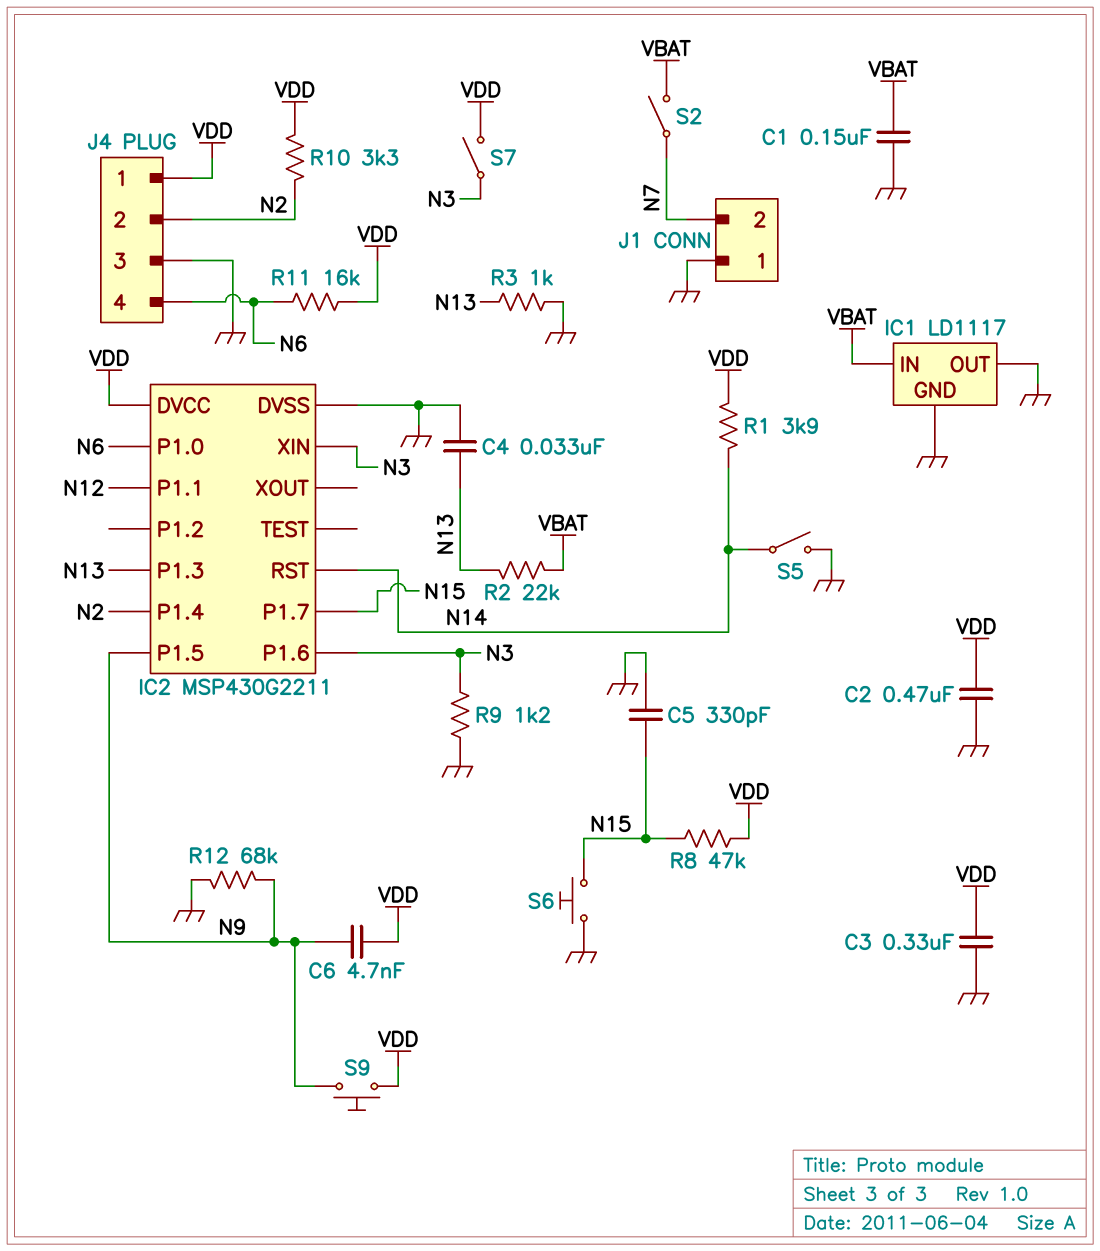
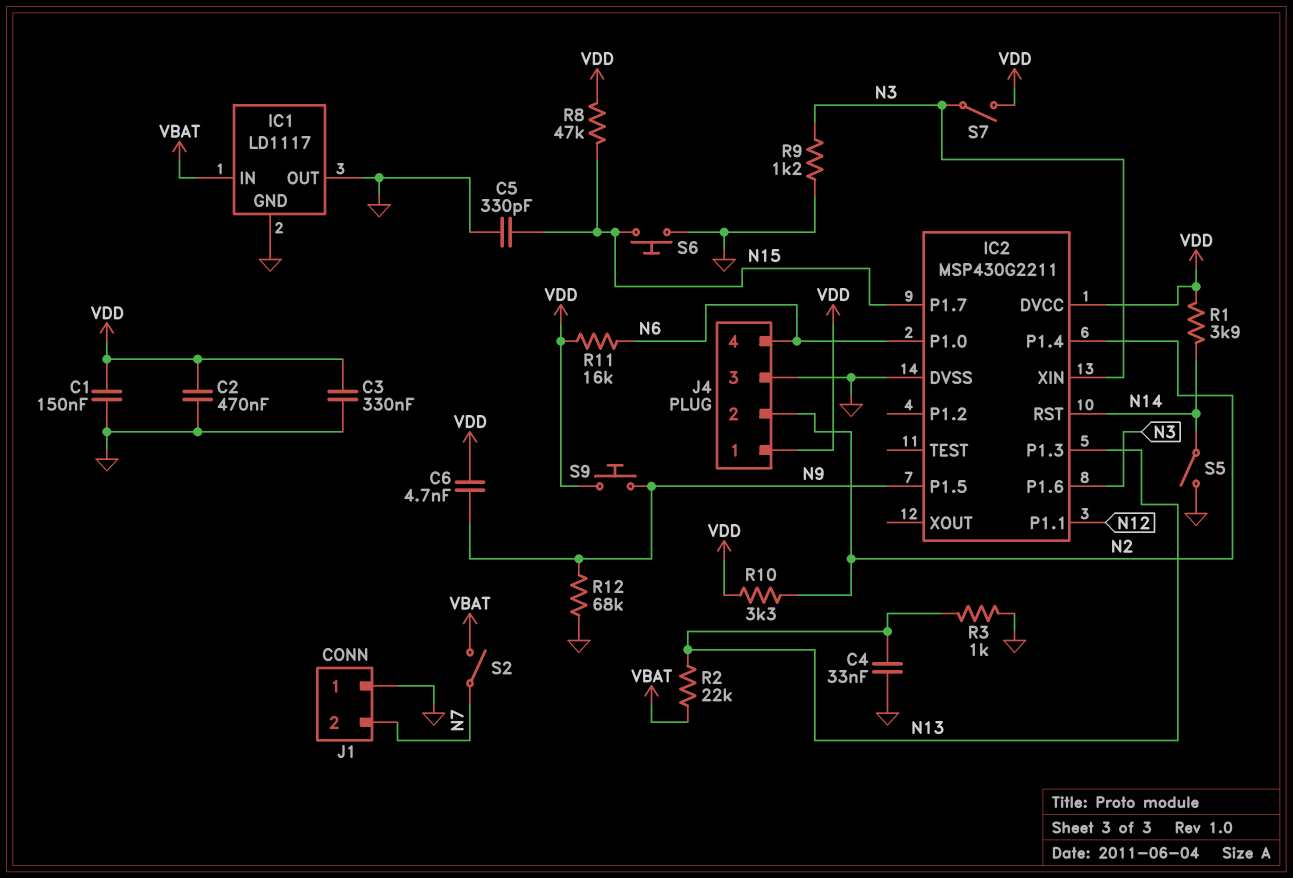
C1: 150nF (GND, VBAT) -> 150nF (GND, VDD)

